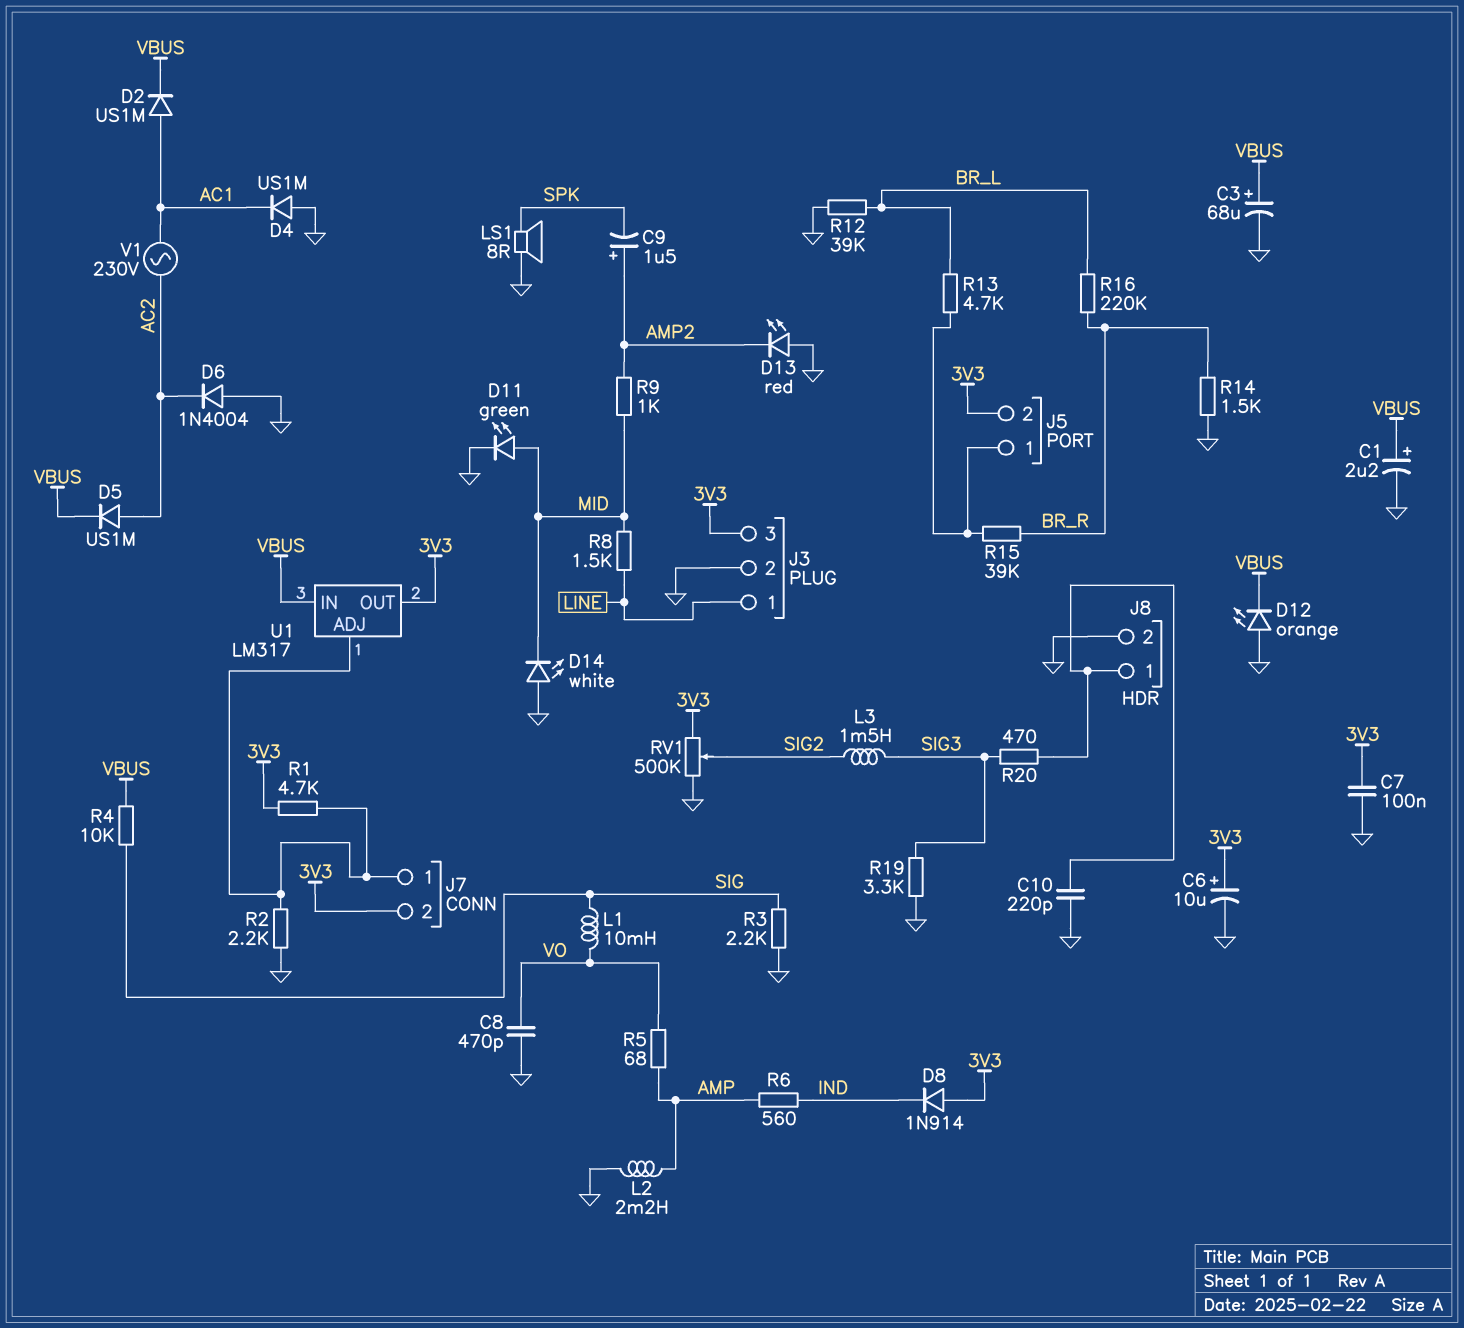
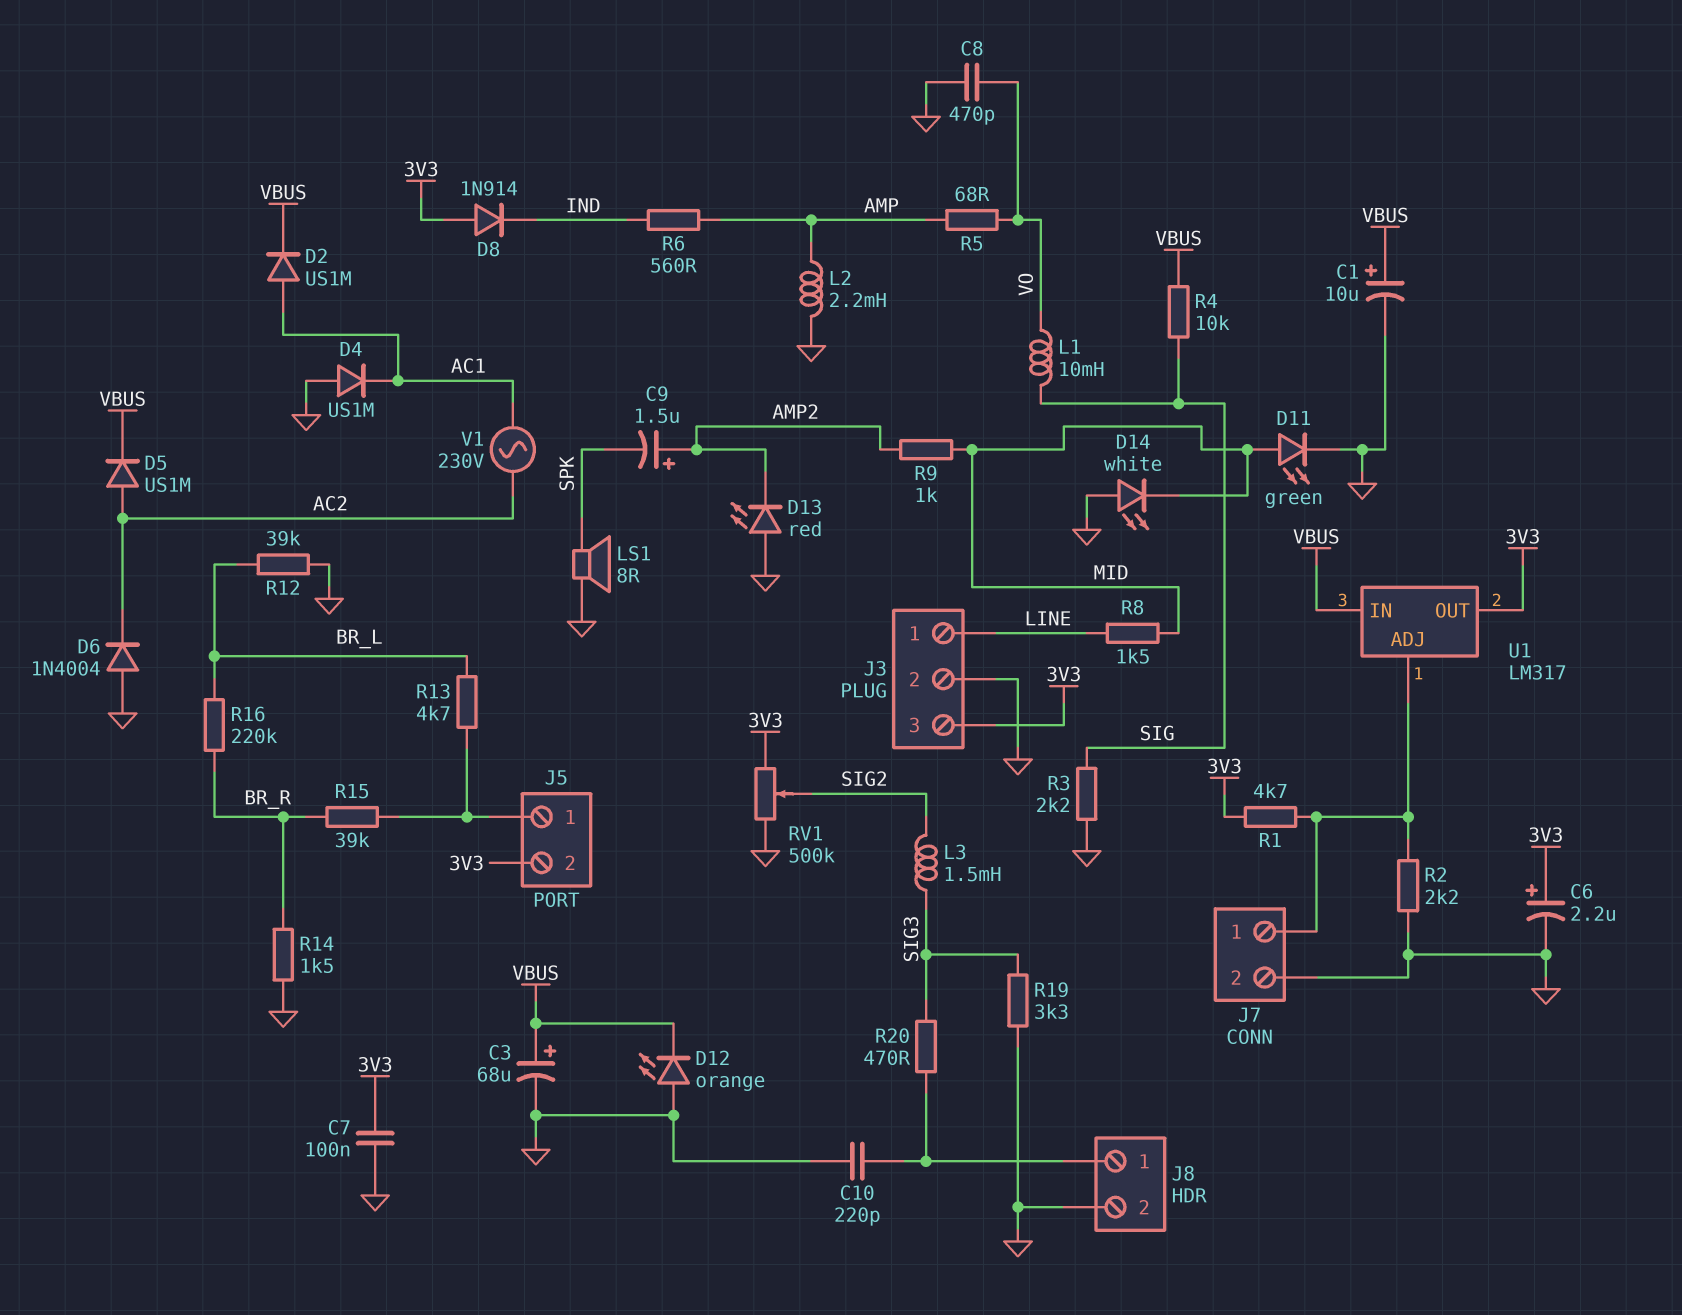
C1: 2.2uF (plus VBUS, minus GND) -> 10uF (plus VBUS, minus GND)
C6: 10uF (plus 3V3, minus GND) -> 2.2uF (plus 3V3, minus GND)
J7 pin 2: 3V3 -> GND

